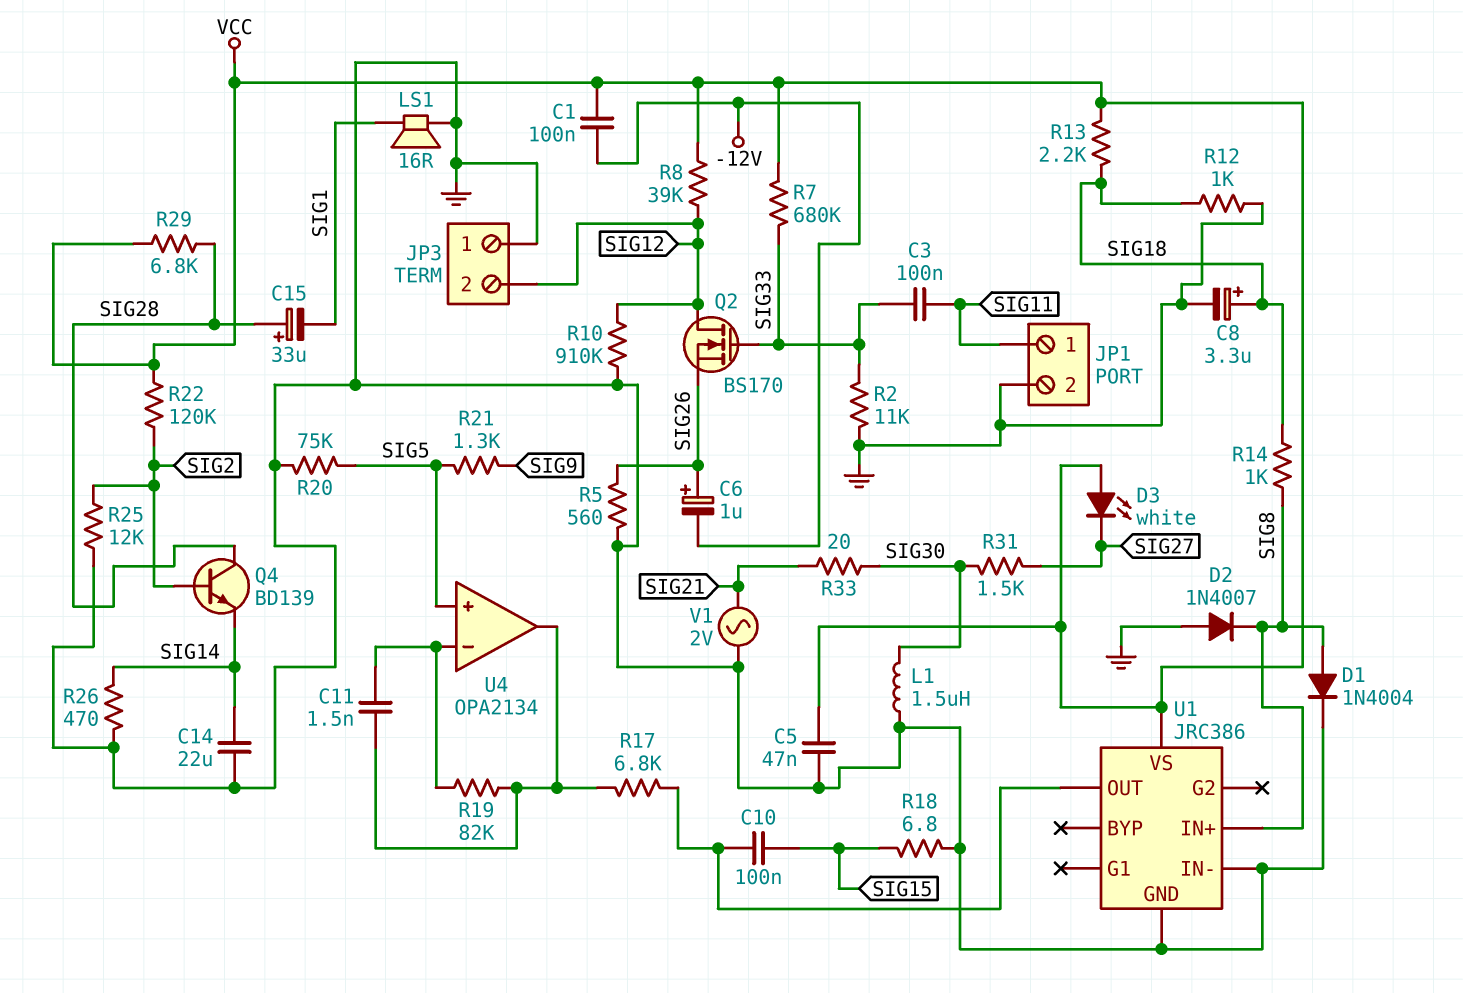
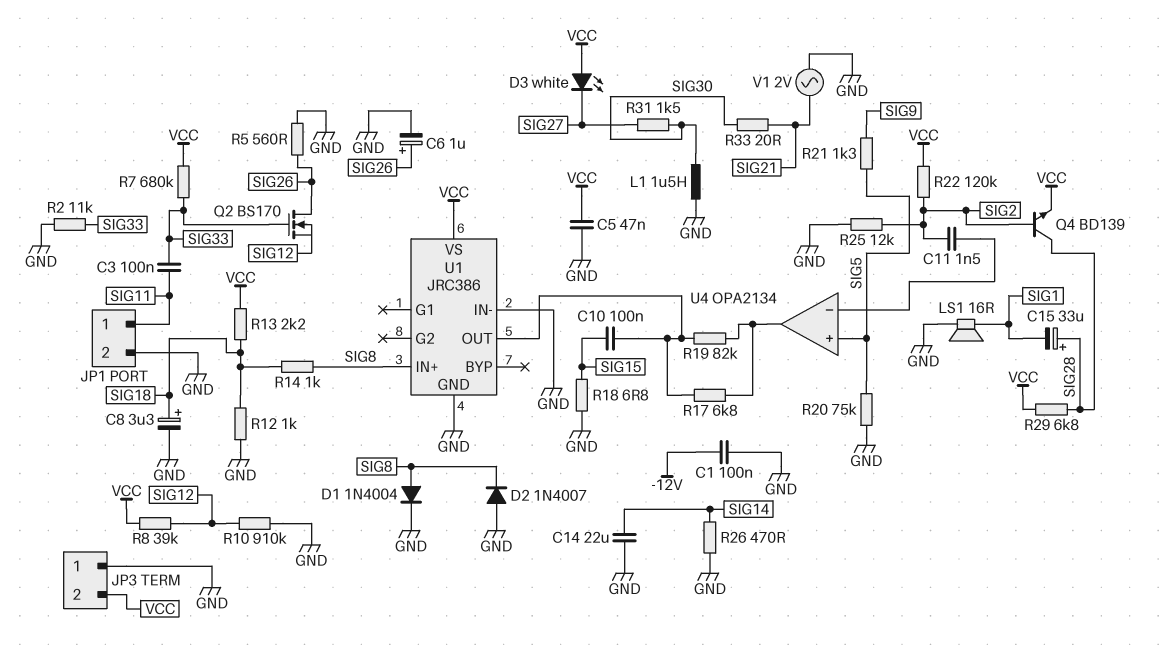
C1: 100nF (-12V, VCC) -> 100nF (-12V, GND)
C6: 1uF (plus SIG26, minus -12V) -> 1uF (plus SIG26, minus GND)
C11: 1.5nF (U4/in-, U4/out) -> 1.5nF (SIG2, U4/in-)
JP3 pin 2: SIG12 -> VCC
Q2: NMOS BS170 (G SIG33, D SIG12, S SIG26) -> NMOS BS170 (G SIG33, D SIG26, S SIG12)
Q4: NPN BD139 (B SIG2, C SIG28, E SIG14) -> NPN BD139 (B SIG2, C SIG28, E VCC)
R19: 82k (U4/in-, U4/out) -> 82k (U1/OUT, U4/out)

